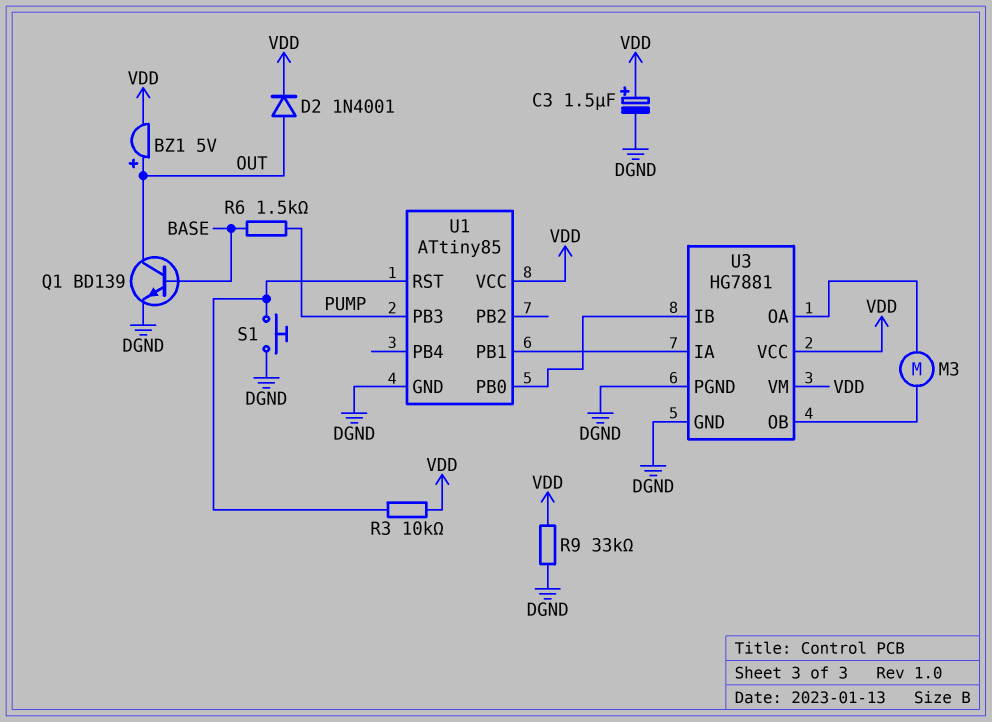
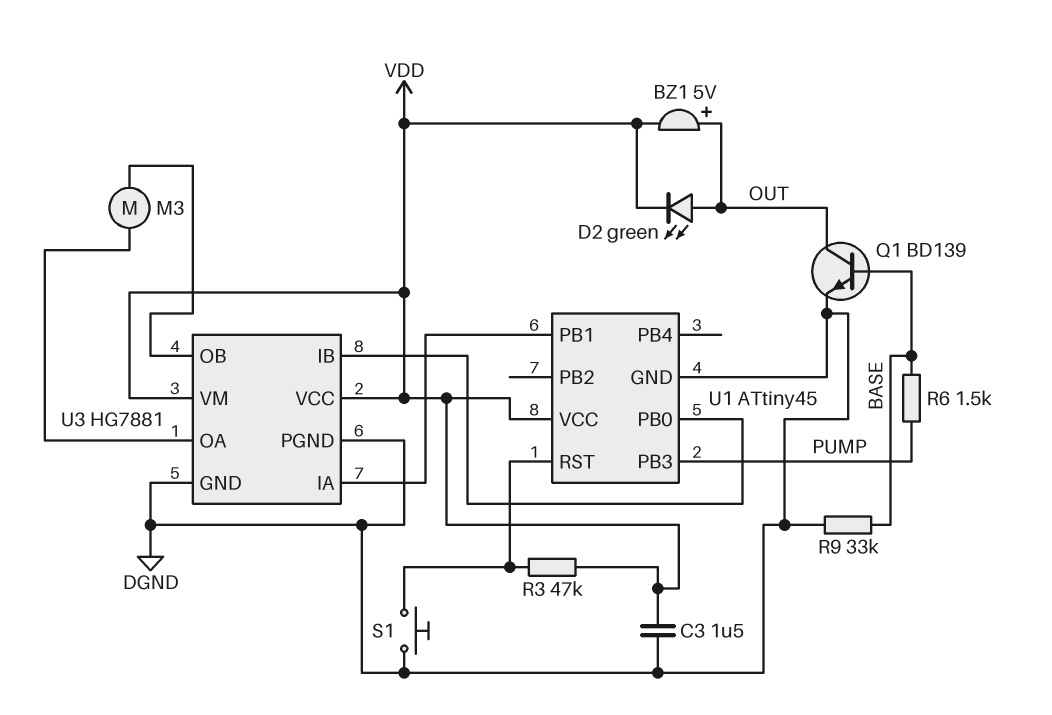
C3: 1.5uF (plus VDD, minus DGND) -> 1.5uF (DGND, VDD)
D2: diode 1N4001 (A OUT, K VDD) -> LED green (A OUT, K VDD)
R3: 10k (U1/RST, VDD) -> 47k (U1/RST, VDD)
R9: 33k (DGND, VDD) -> 33k (BASE, DGND)
U1: ATtiny85 -> ATtiny45

